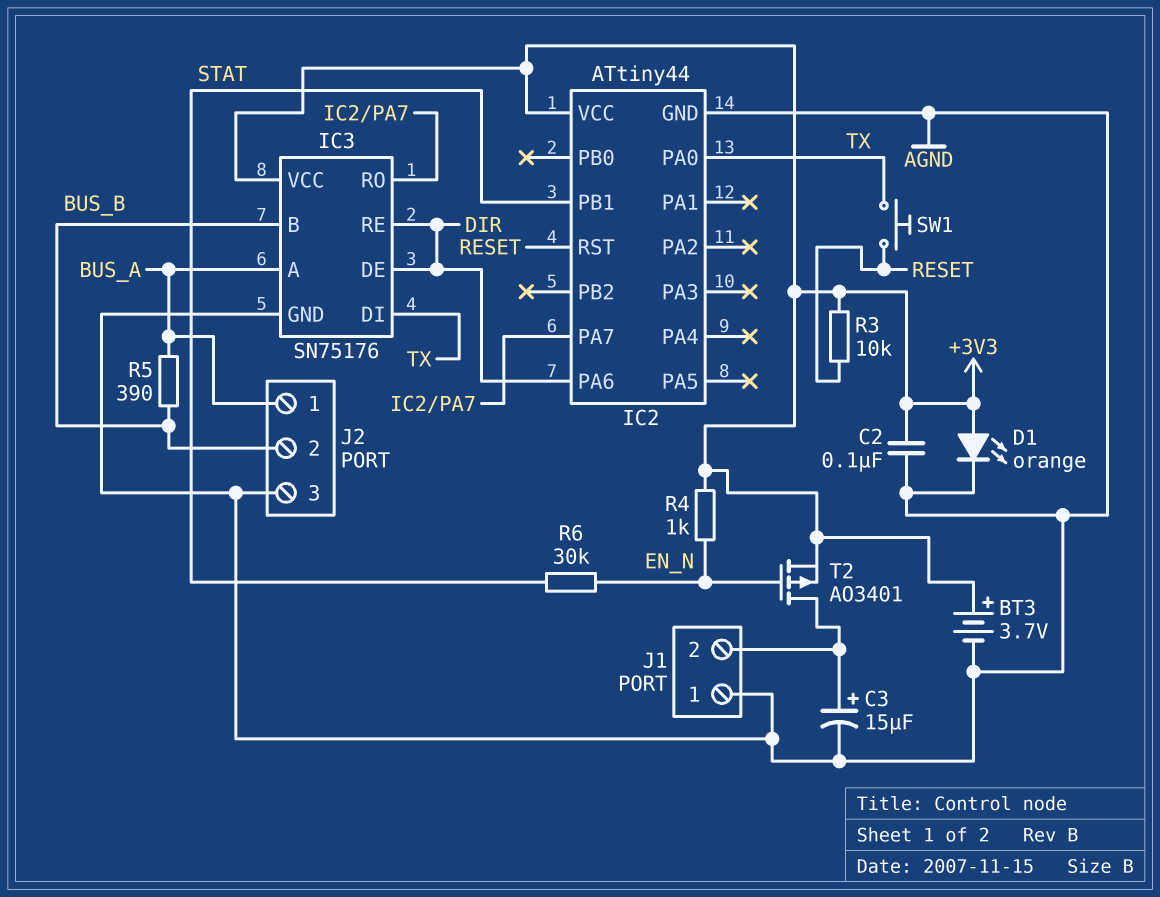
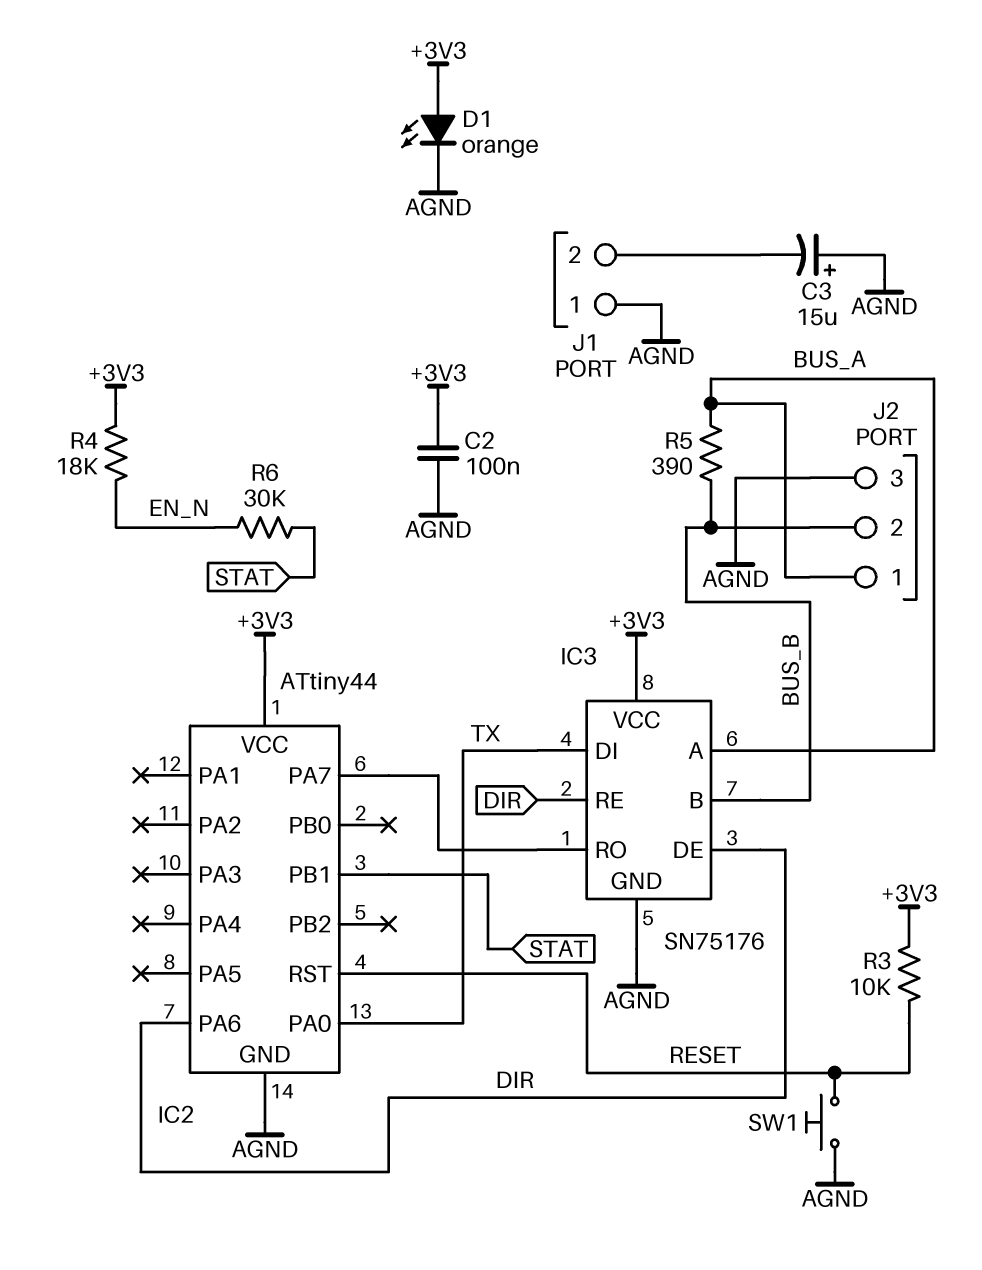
BT3: 3.7V (plus +3V3, minus AGND) -> none
C3: 15uF (plus J1/2, minus AGND) -> 15uF (plus AGND, minus J1/2)
R4: 1k (+3V3, EN_N) -> 18k (+3V3, EN_N)
SW1: button (RESET, TX) -> button (AGND, RESET)
T2: PMOS AO3401 (G EN_N, D J1/2, S +3V3) -> none

